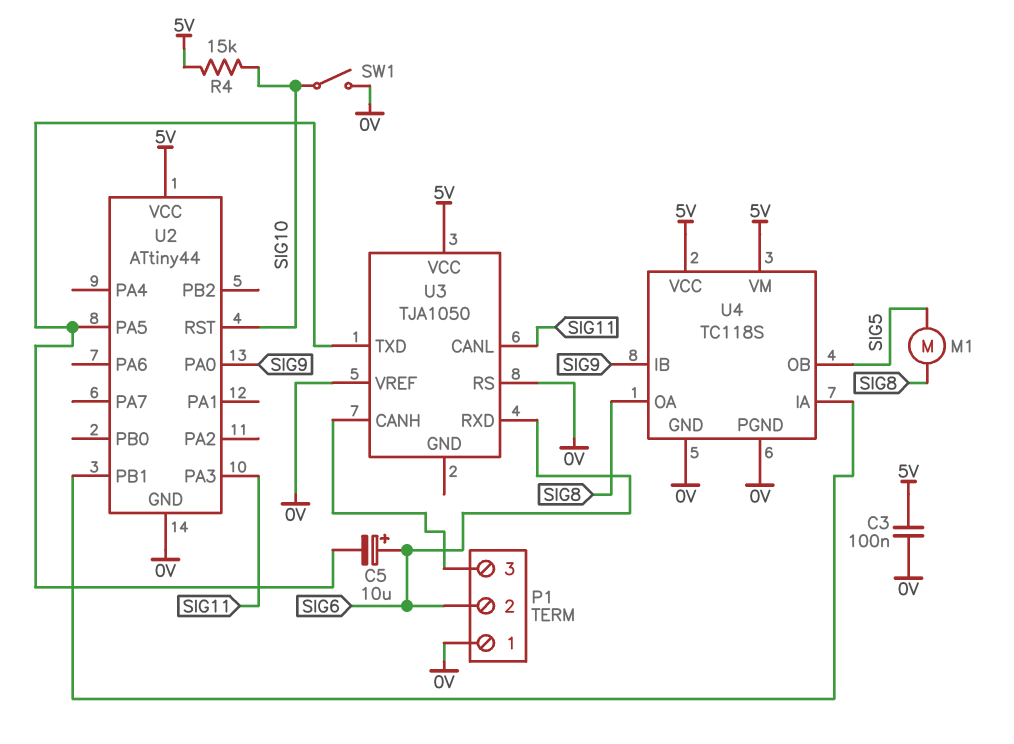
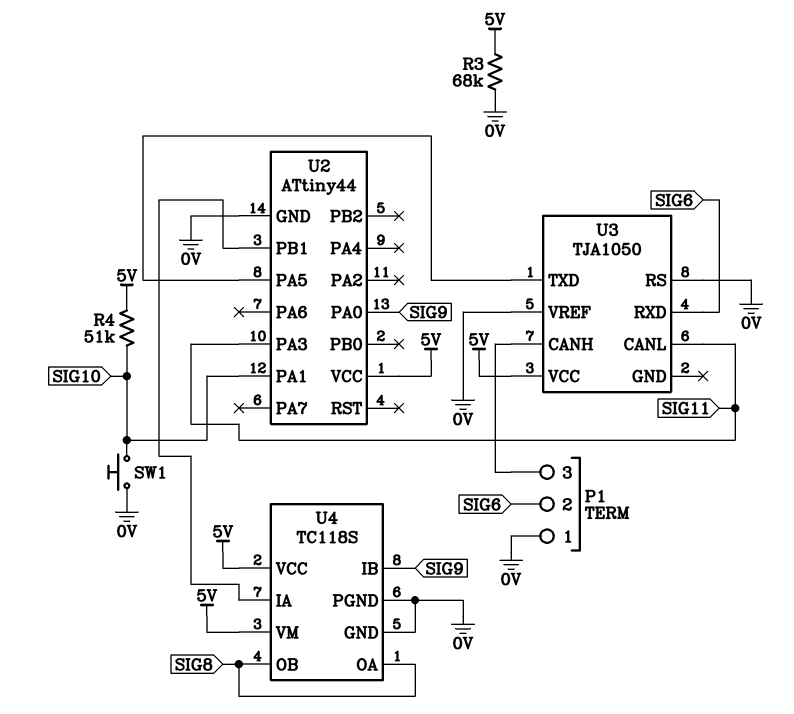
C3: 100nF (0V, 5V) -> none
C5: 10uF (plus SIG6, minus U2/PA5) -> none
M1: motor (SIG5, SIG8) -> none
R3: none -> 68k (0V, 5V)
R4: 15k (5V, SIG10) -> 51k (5V, SIG10)
SW1: switch (0V, SIG10) -> button (0V, SIG10)
U2 pin PA1: none -> SIG10
U2 pin RST: SIG10 -> none
U4 pin OB: SIG5 -> SIG8

